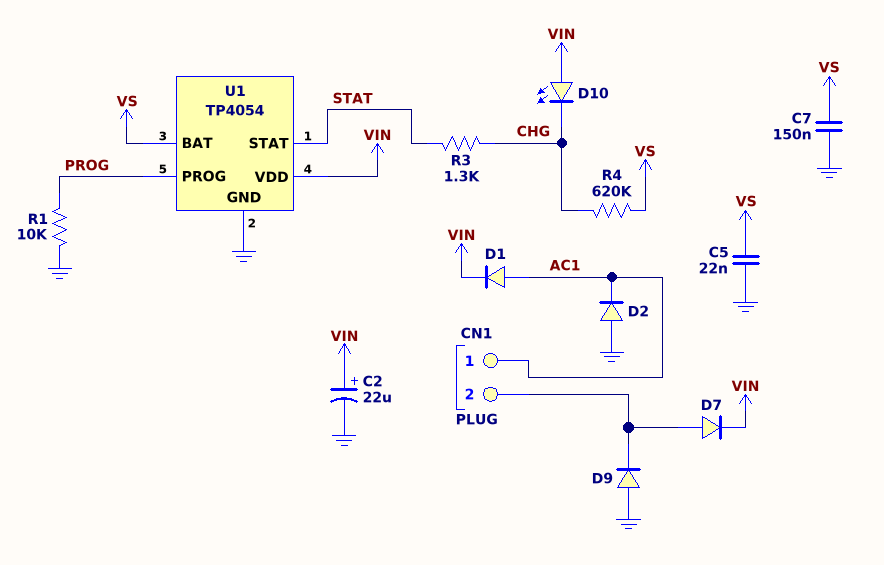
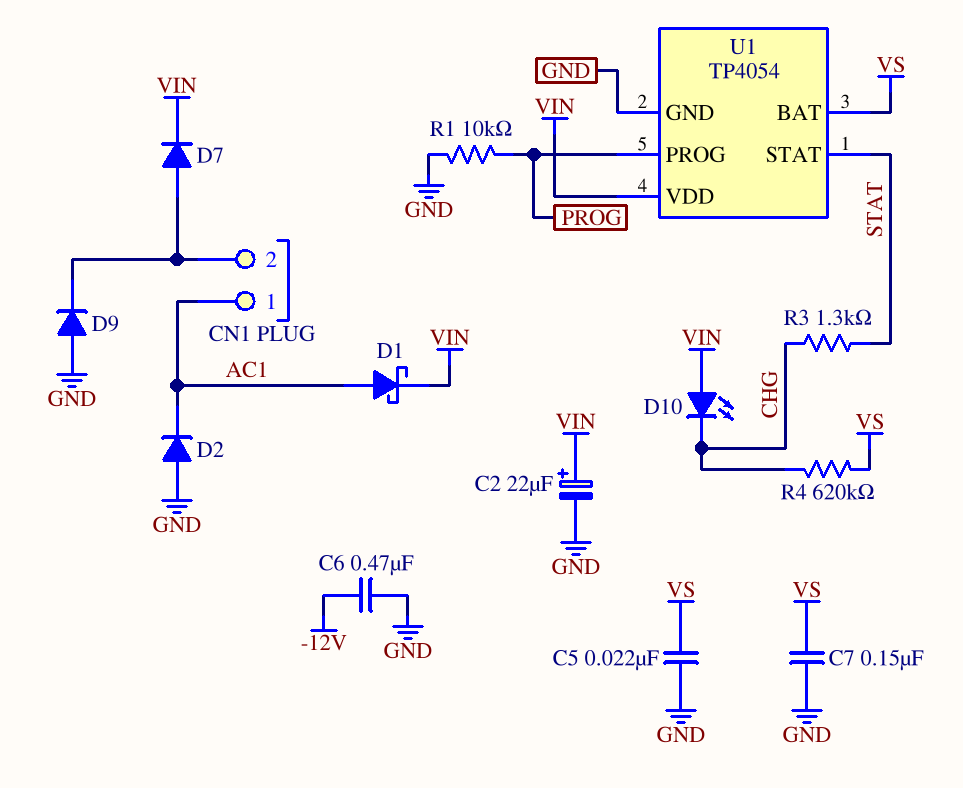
C6: none -> 470nF (-12V, GND)
D1: diode (A AC1, K VIN) -> schottky (A AC1, K VIN)

